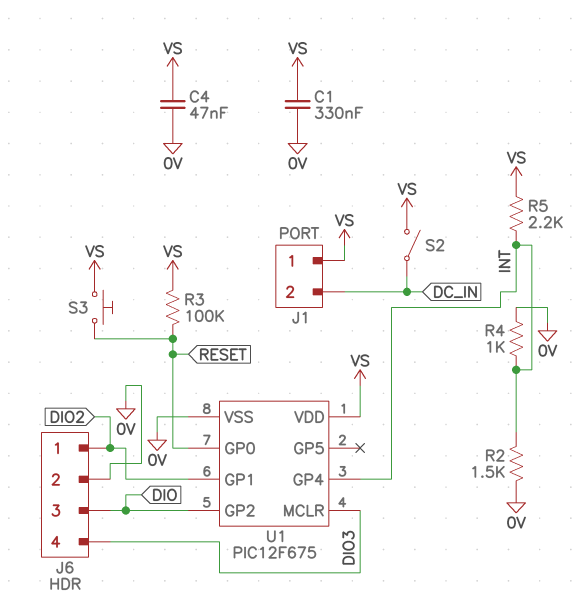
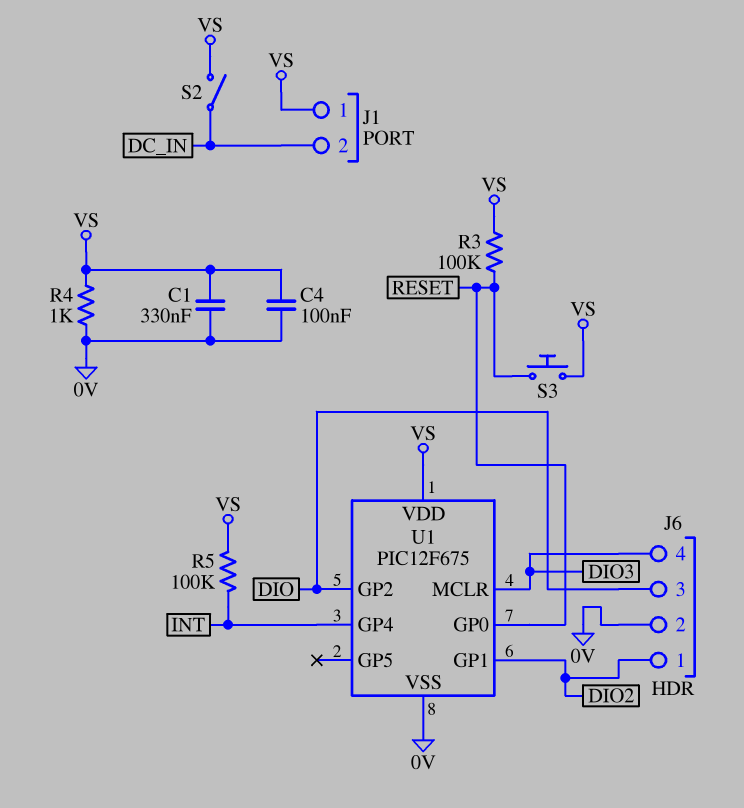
C4: 47nF (0V, VS) -> 100nF (0V, VS)
R2: 1.5k (0V, INT) -> none
R4: 1k (0V, INT) -> 1k (0V, VS)
R5: 2.2k (INT, VS) -> 100k (INT, VS)

